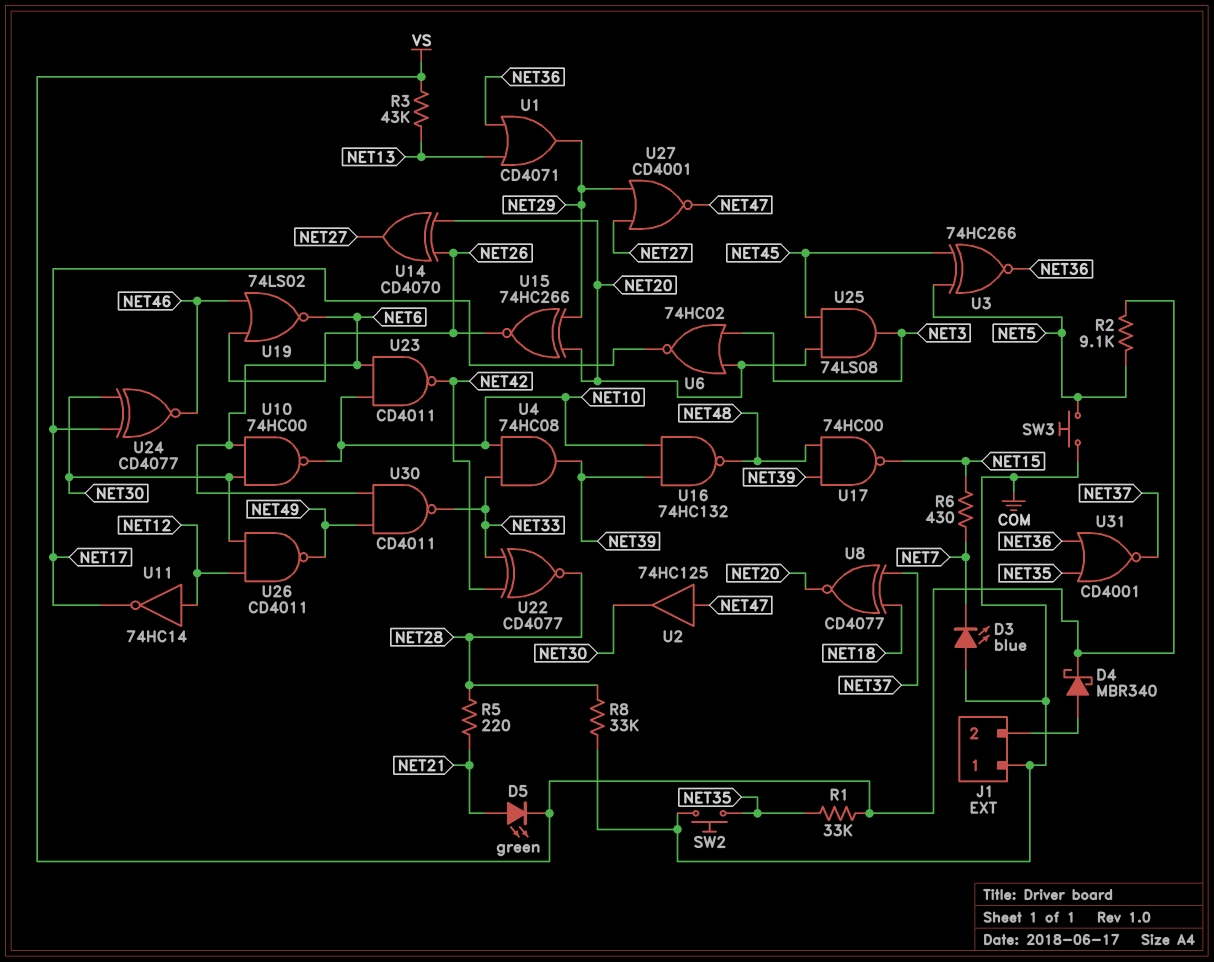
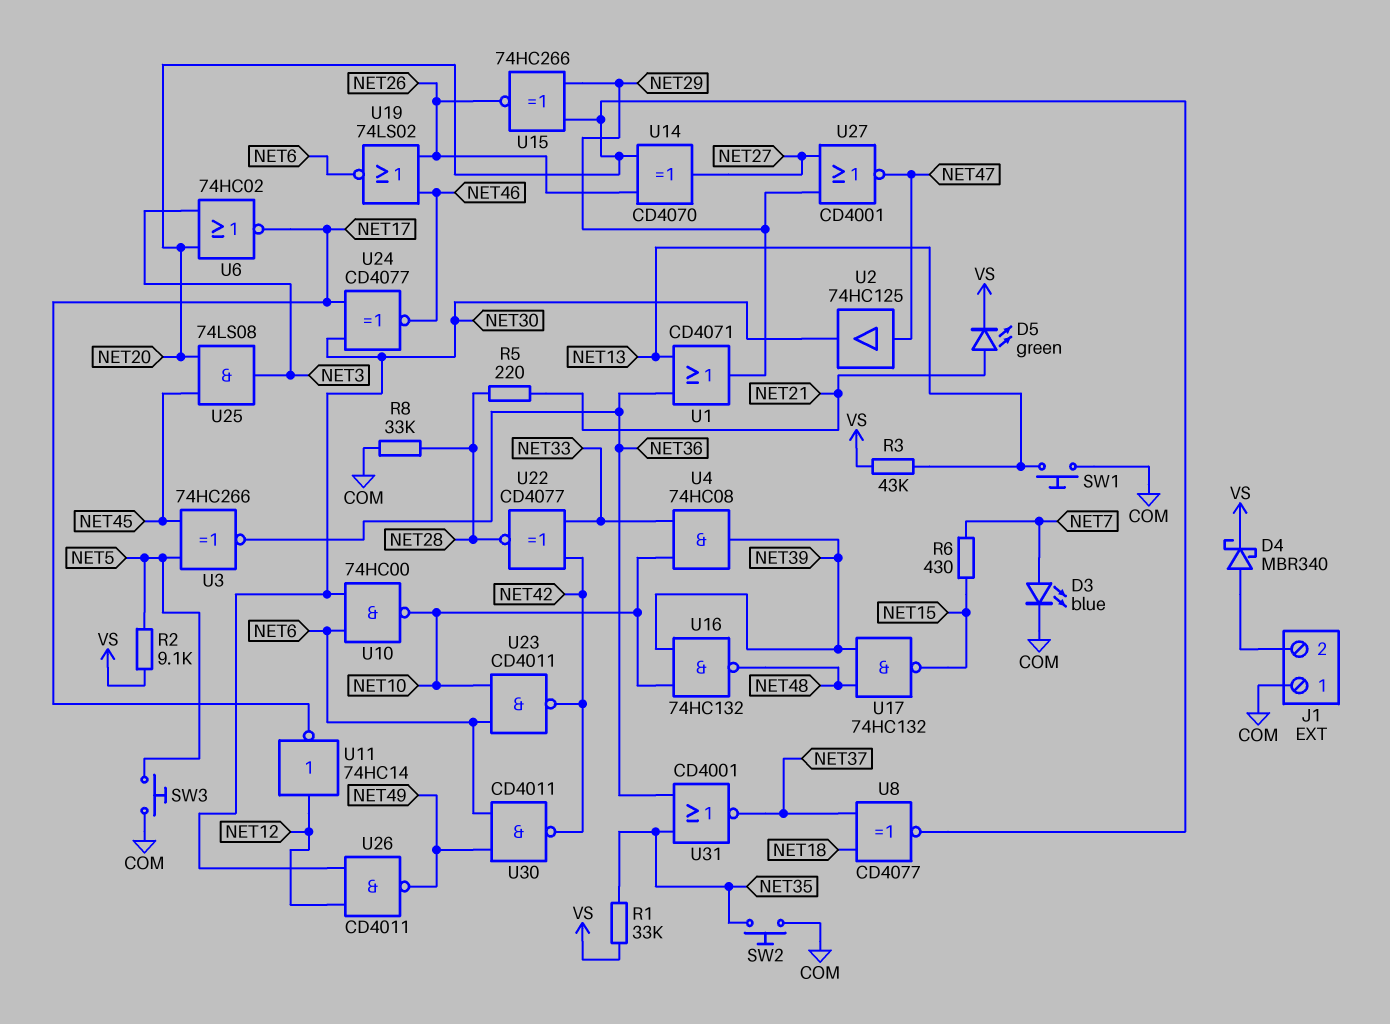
D3: LED blue (A COM, K NET7) -> LED blue (A NET7, K COM)
SW1: none -> button (COM, NET13)
U17: NAND 74HC00 (in NET39, in NET48, out NET15) -> NAND 74HC132 (in NET39, in NET48, out NET15)
U30: NAND CD4011 (in NET6, in NET49, out NET33) -> NAND CD4011 (in NET6, in NET49, out NET42)

